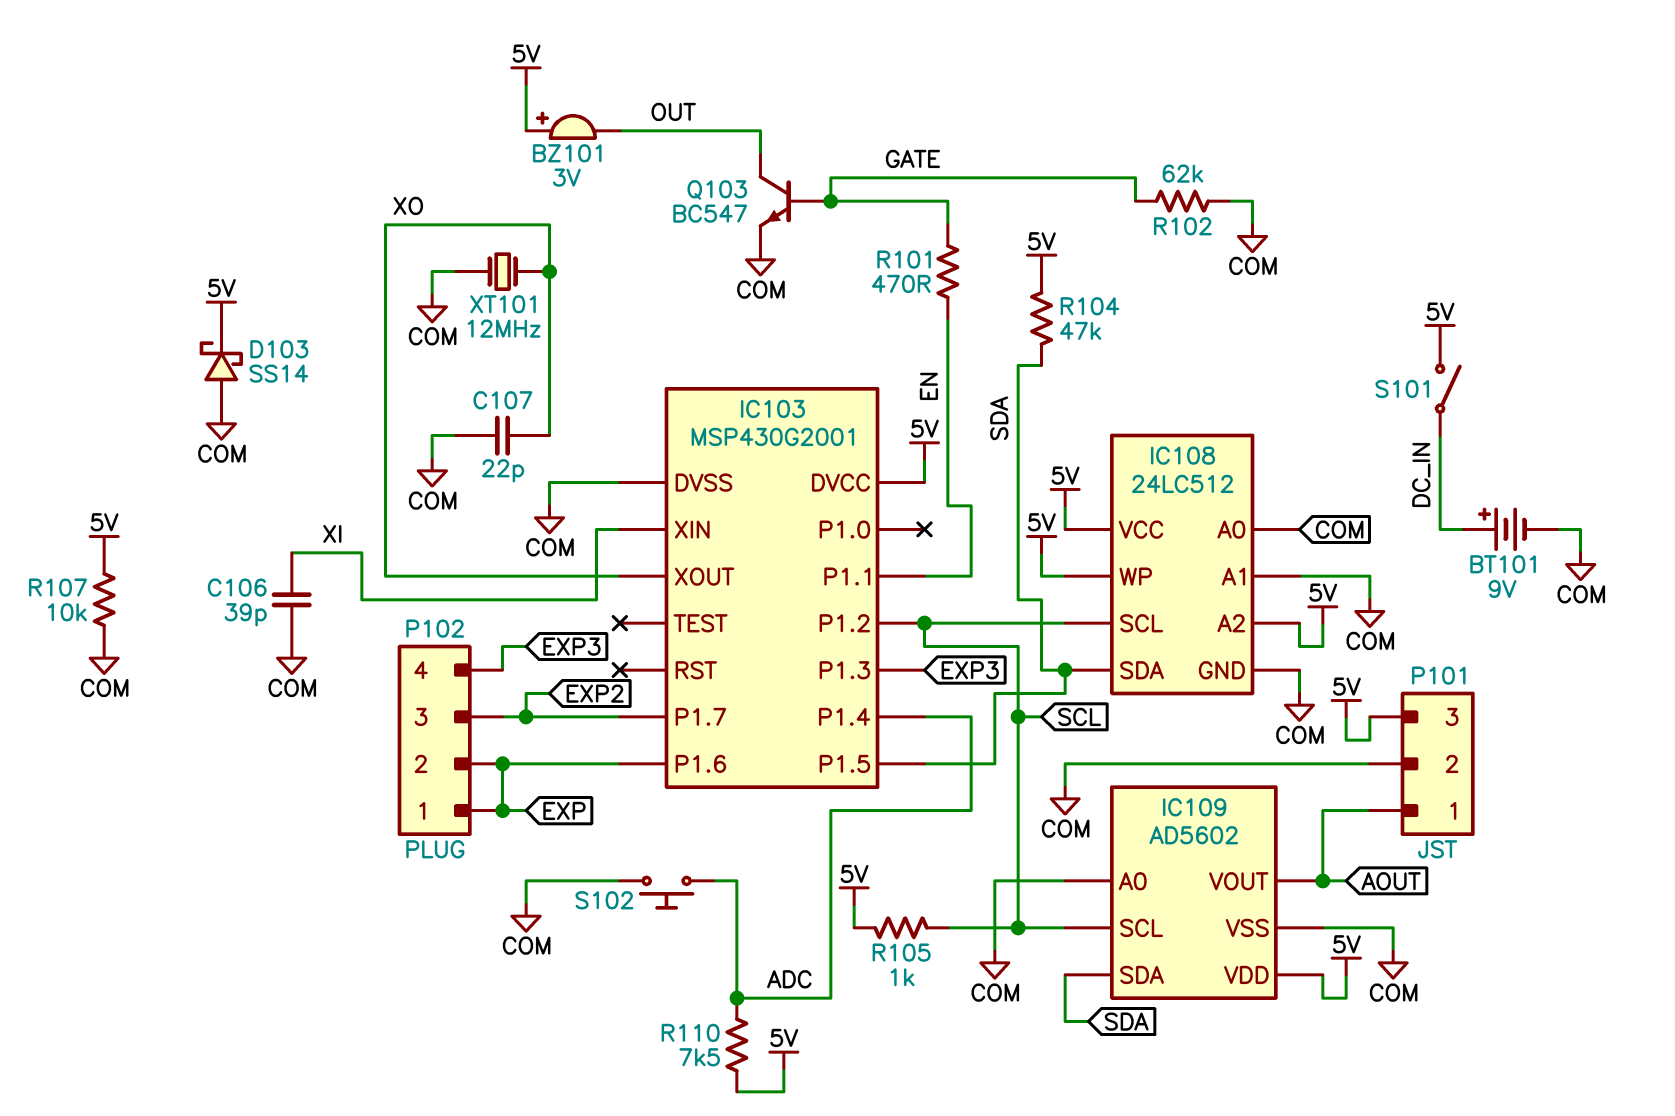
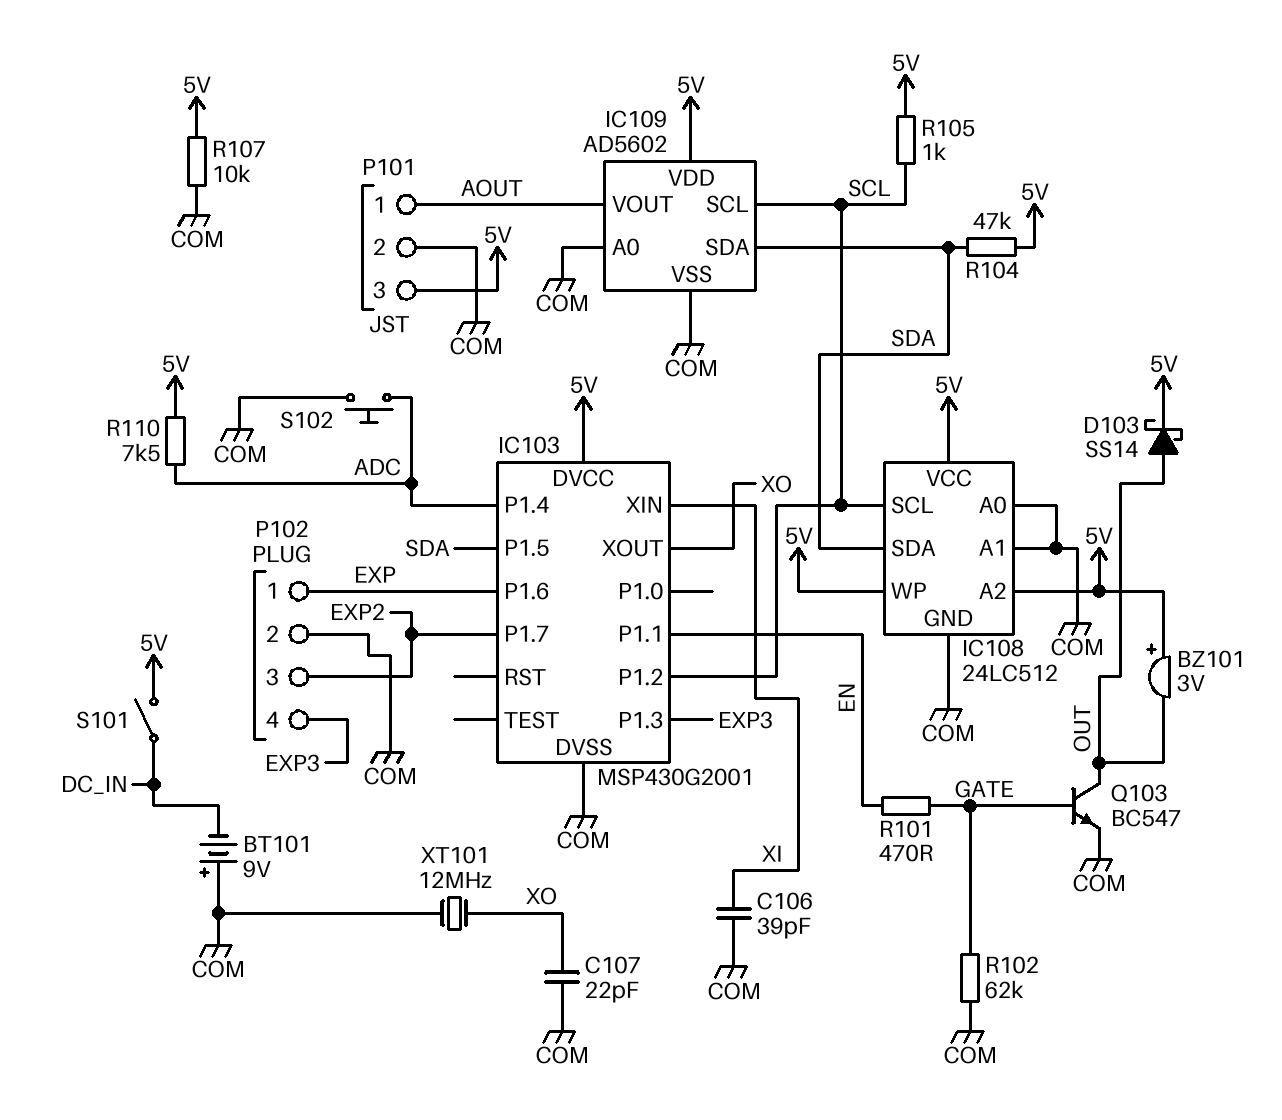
BT101: 9V (plus DC_IN, minus COM) -> 9V (plus COM, minus DC_IN)
D103: schottky SS14 (A COM, K 5V) -> schottky SS14 (A OUT, K 5V)
P102 pin 2: EXP -> COM

